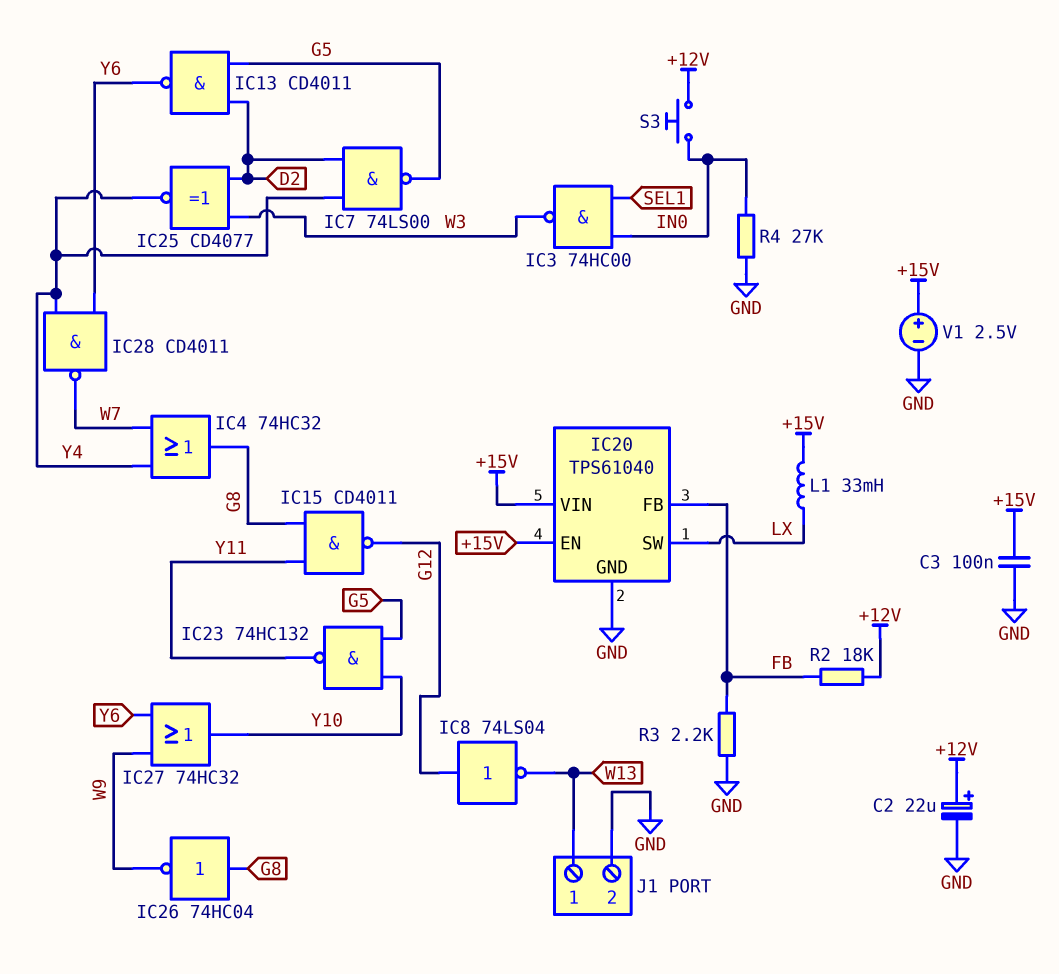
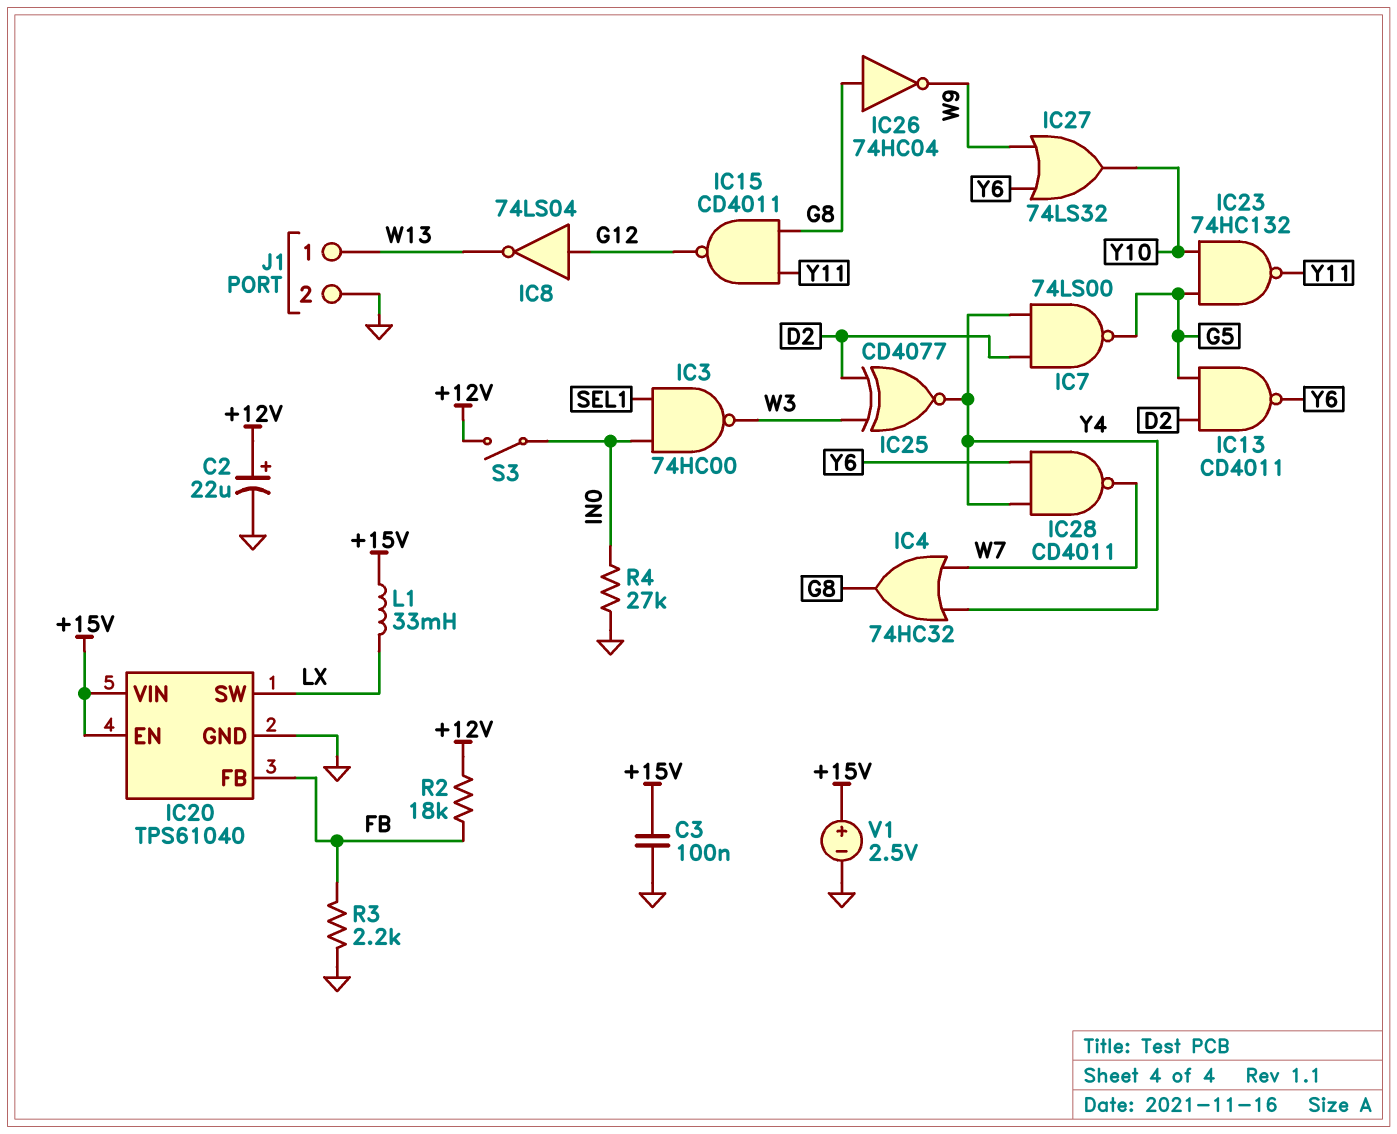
IC27: OR 74HC32 (in W9, in Y6, out Y10) -> OR 74LS32 (in W9, in Y6, out Y10)
S3: button (+12V, IN0) -> switch (+12V, IN0)

